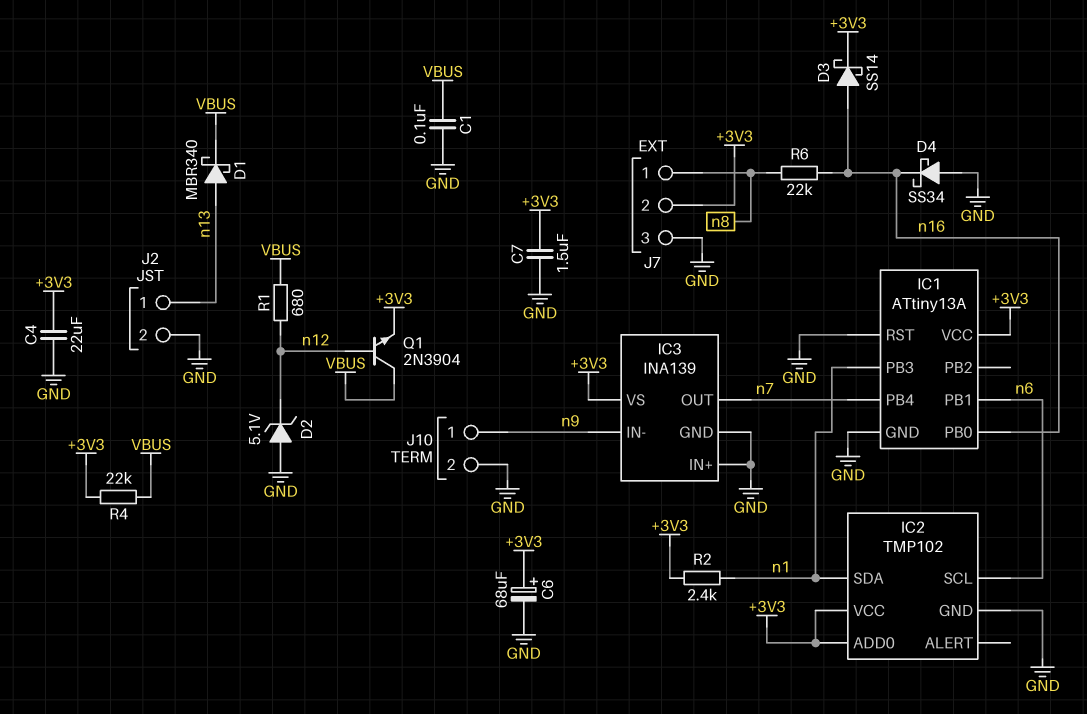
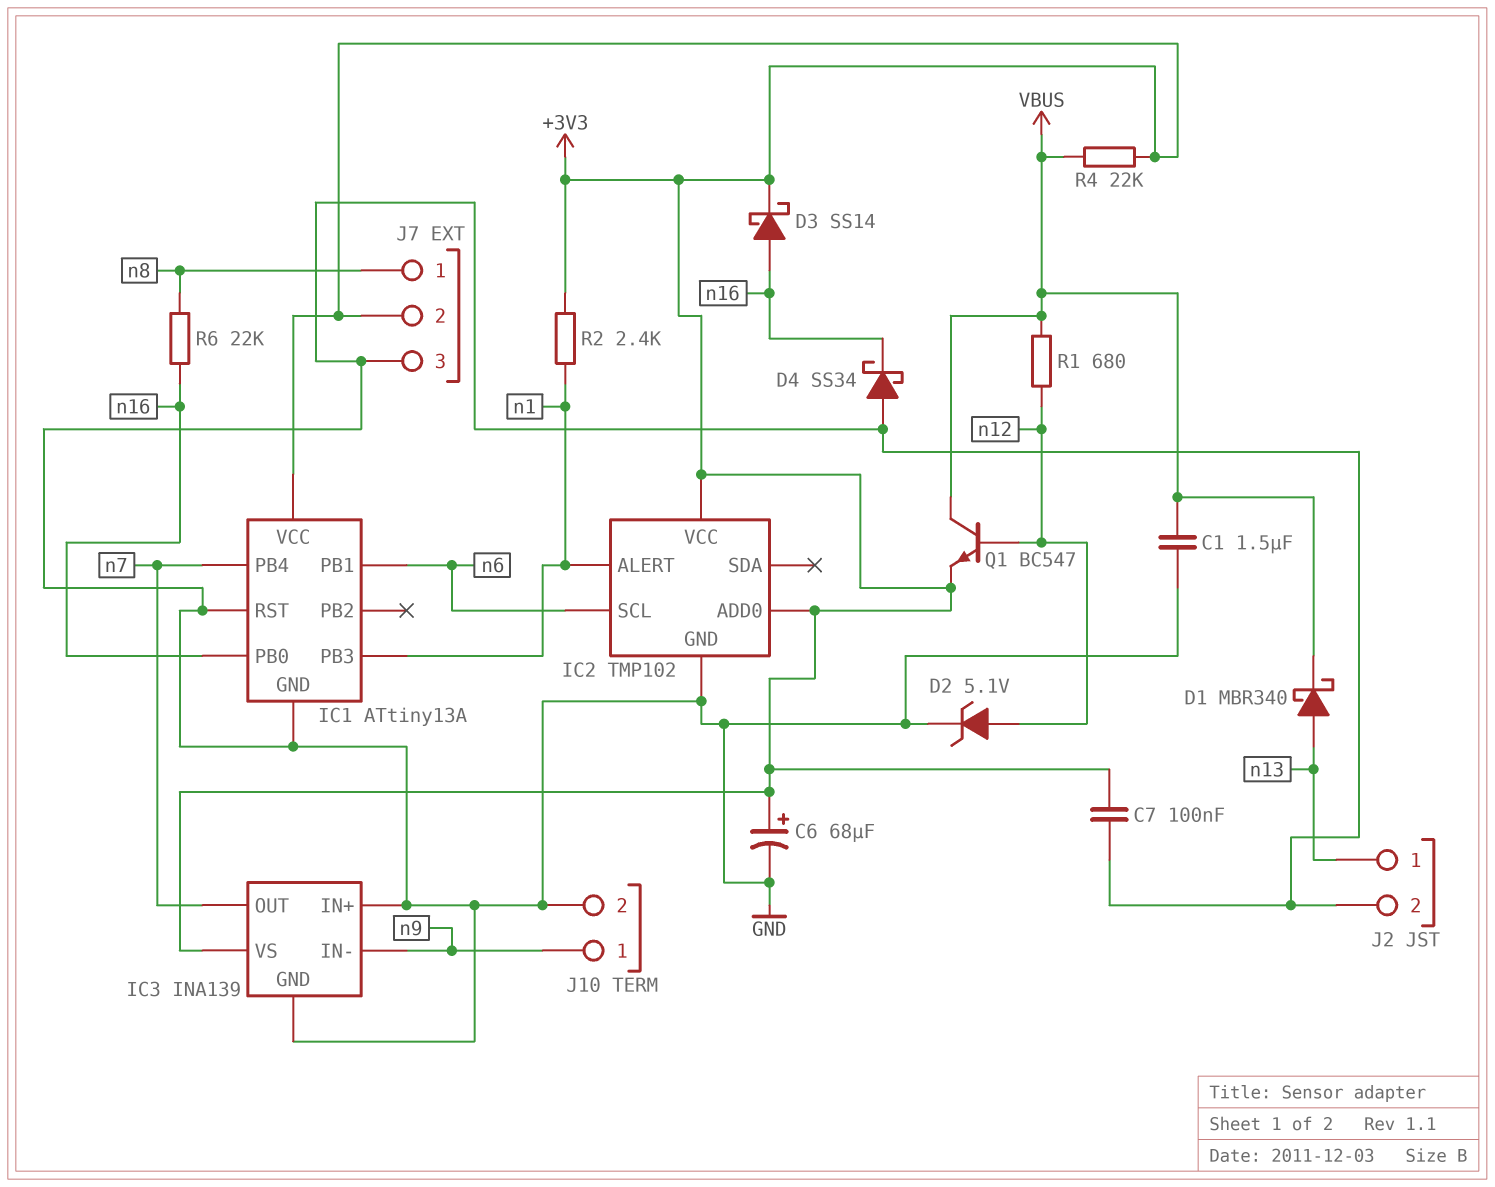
C1: 100nF (GND, VBUS) -> 1.5uF (GND, VBUS)
C4: 22uF (+3V3, GND) -> none
C7: 1.5uF (+3V3, GND) -> 100nF (+3V3, GND)
D2: zener 5.1V (A GND, K n12) -> zener 5.1V (A n12, K GND)
IC2 pin ALERT: none -> n1
IC2 pin SDA: n1 -> none
Q1: NPN 2N3904 (B n12, C VBUS, E +3V3) -> NPN BC547 (B n12, C VBUS, E +3V3)

